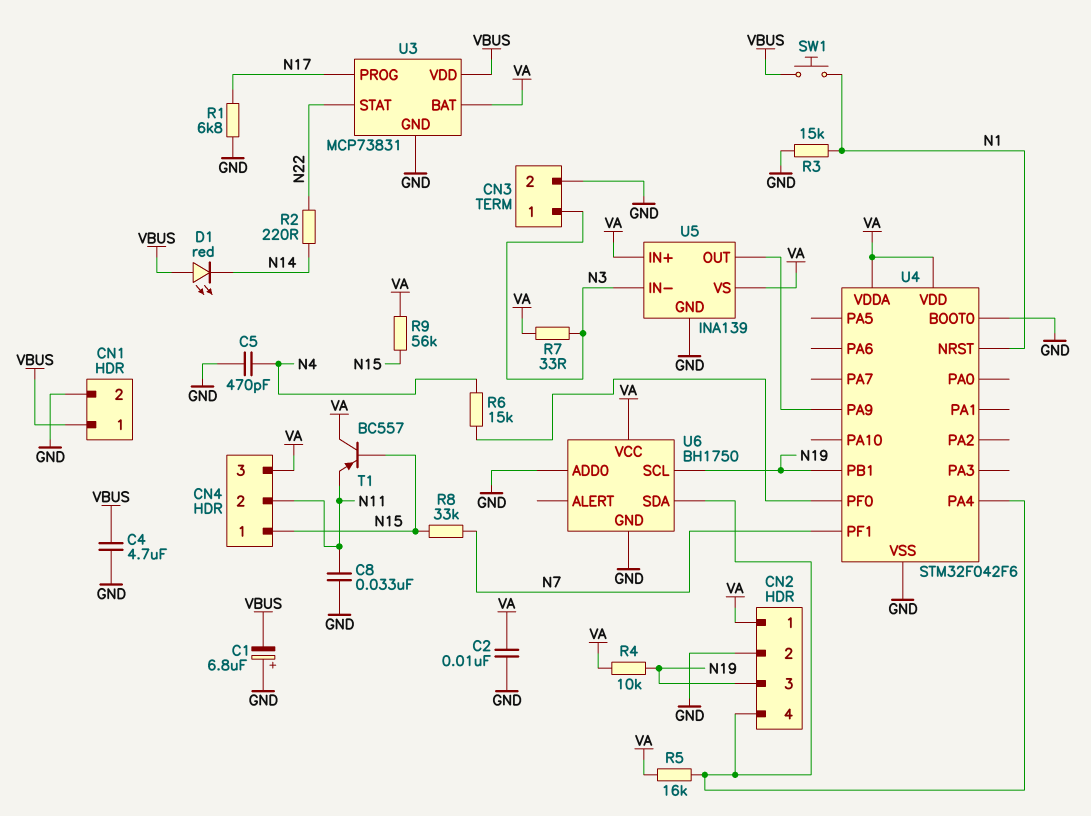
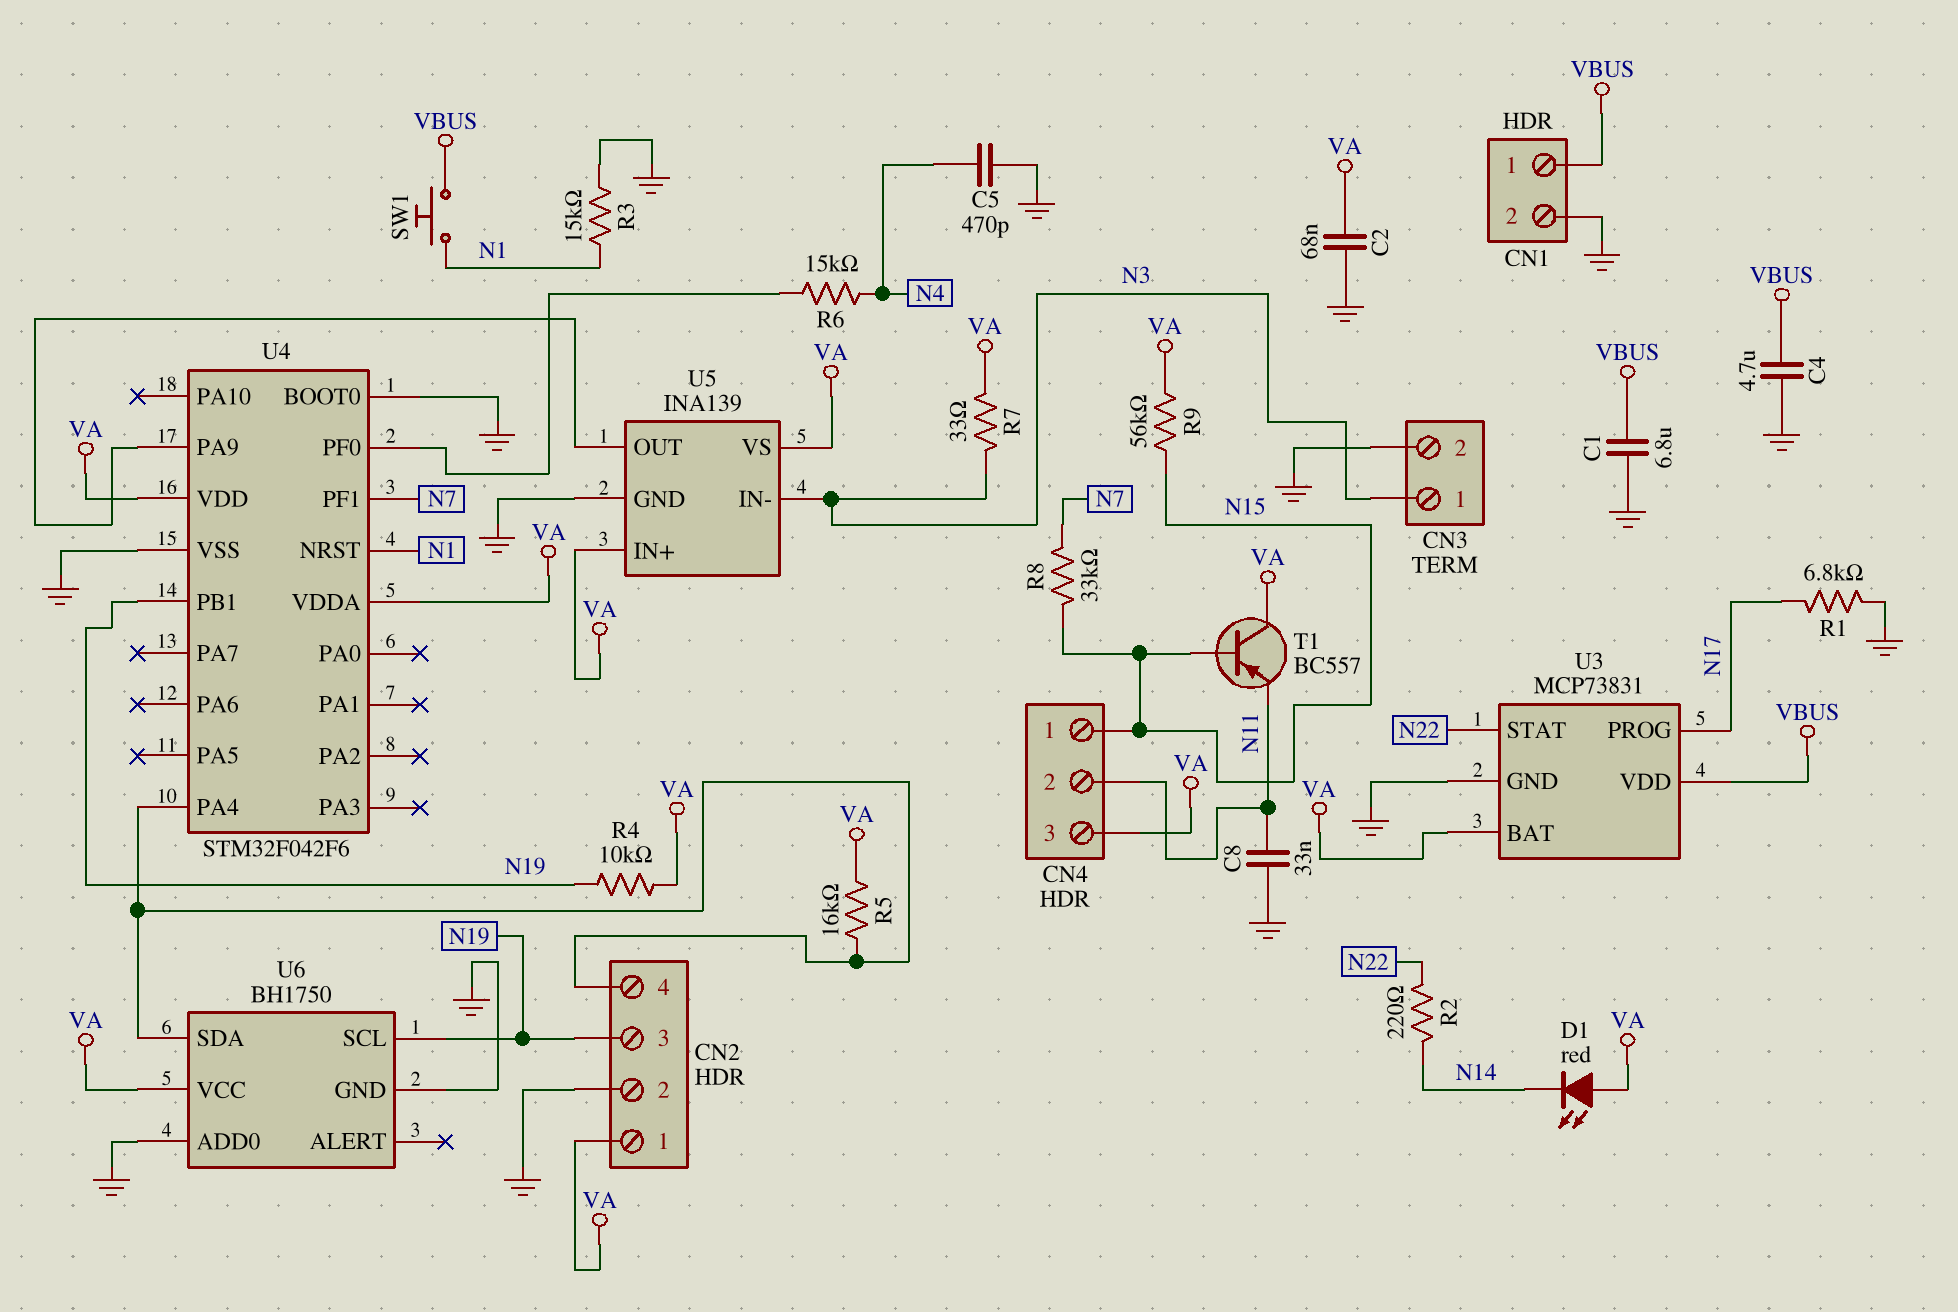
C1: 6.8uF (plus GND, minus VBUS) -> 6.8uF (GND, VBUS)
C2: 10nF (GND, VA) -> 68nF (GND, VA)
D1: LED red (A VBUS, K N14) -> LED red (A VA, K N14)

